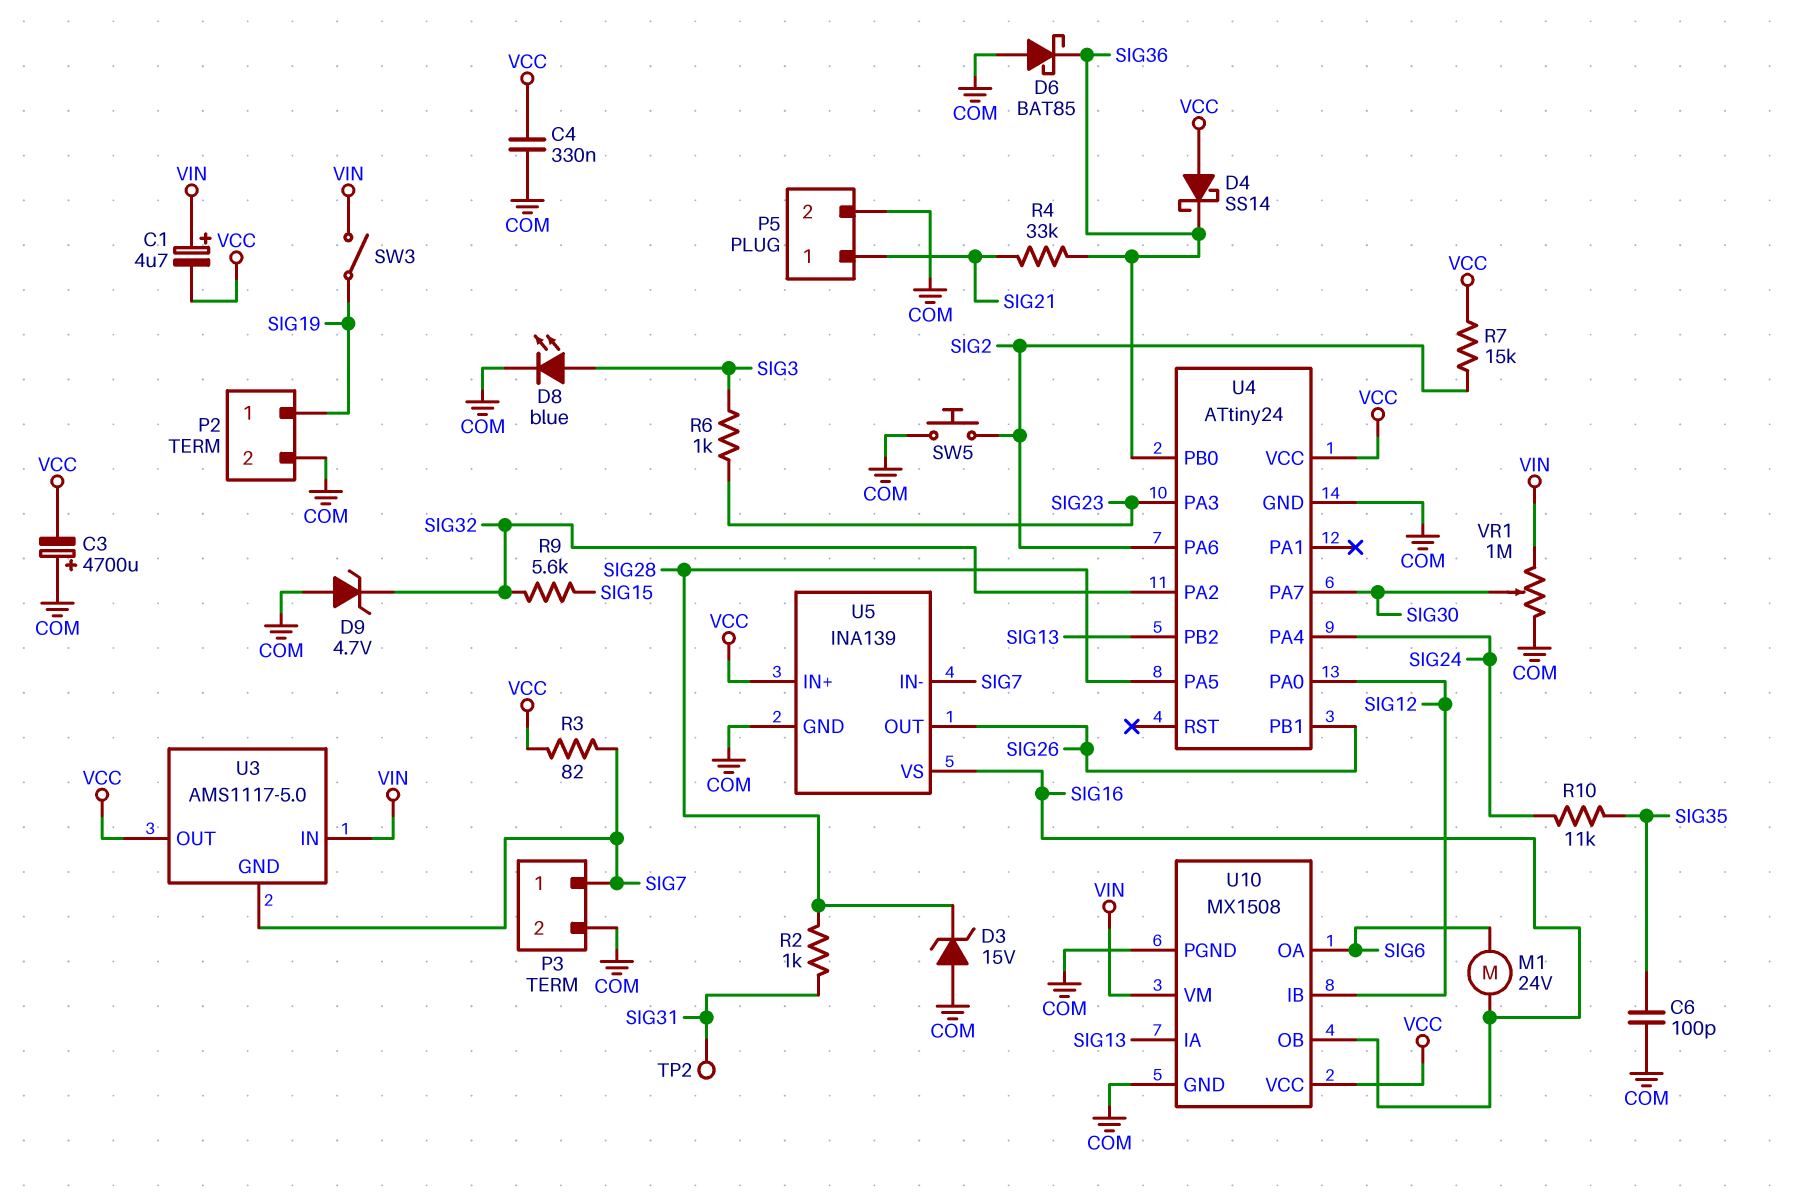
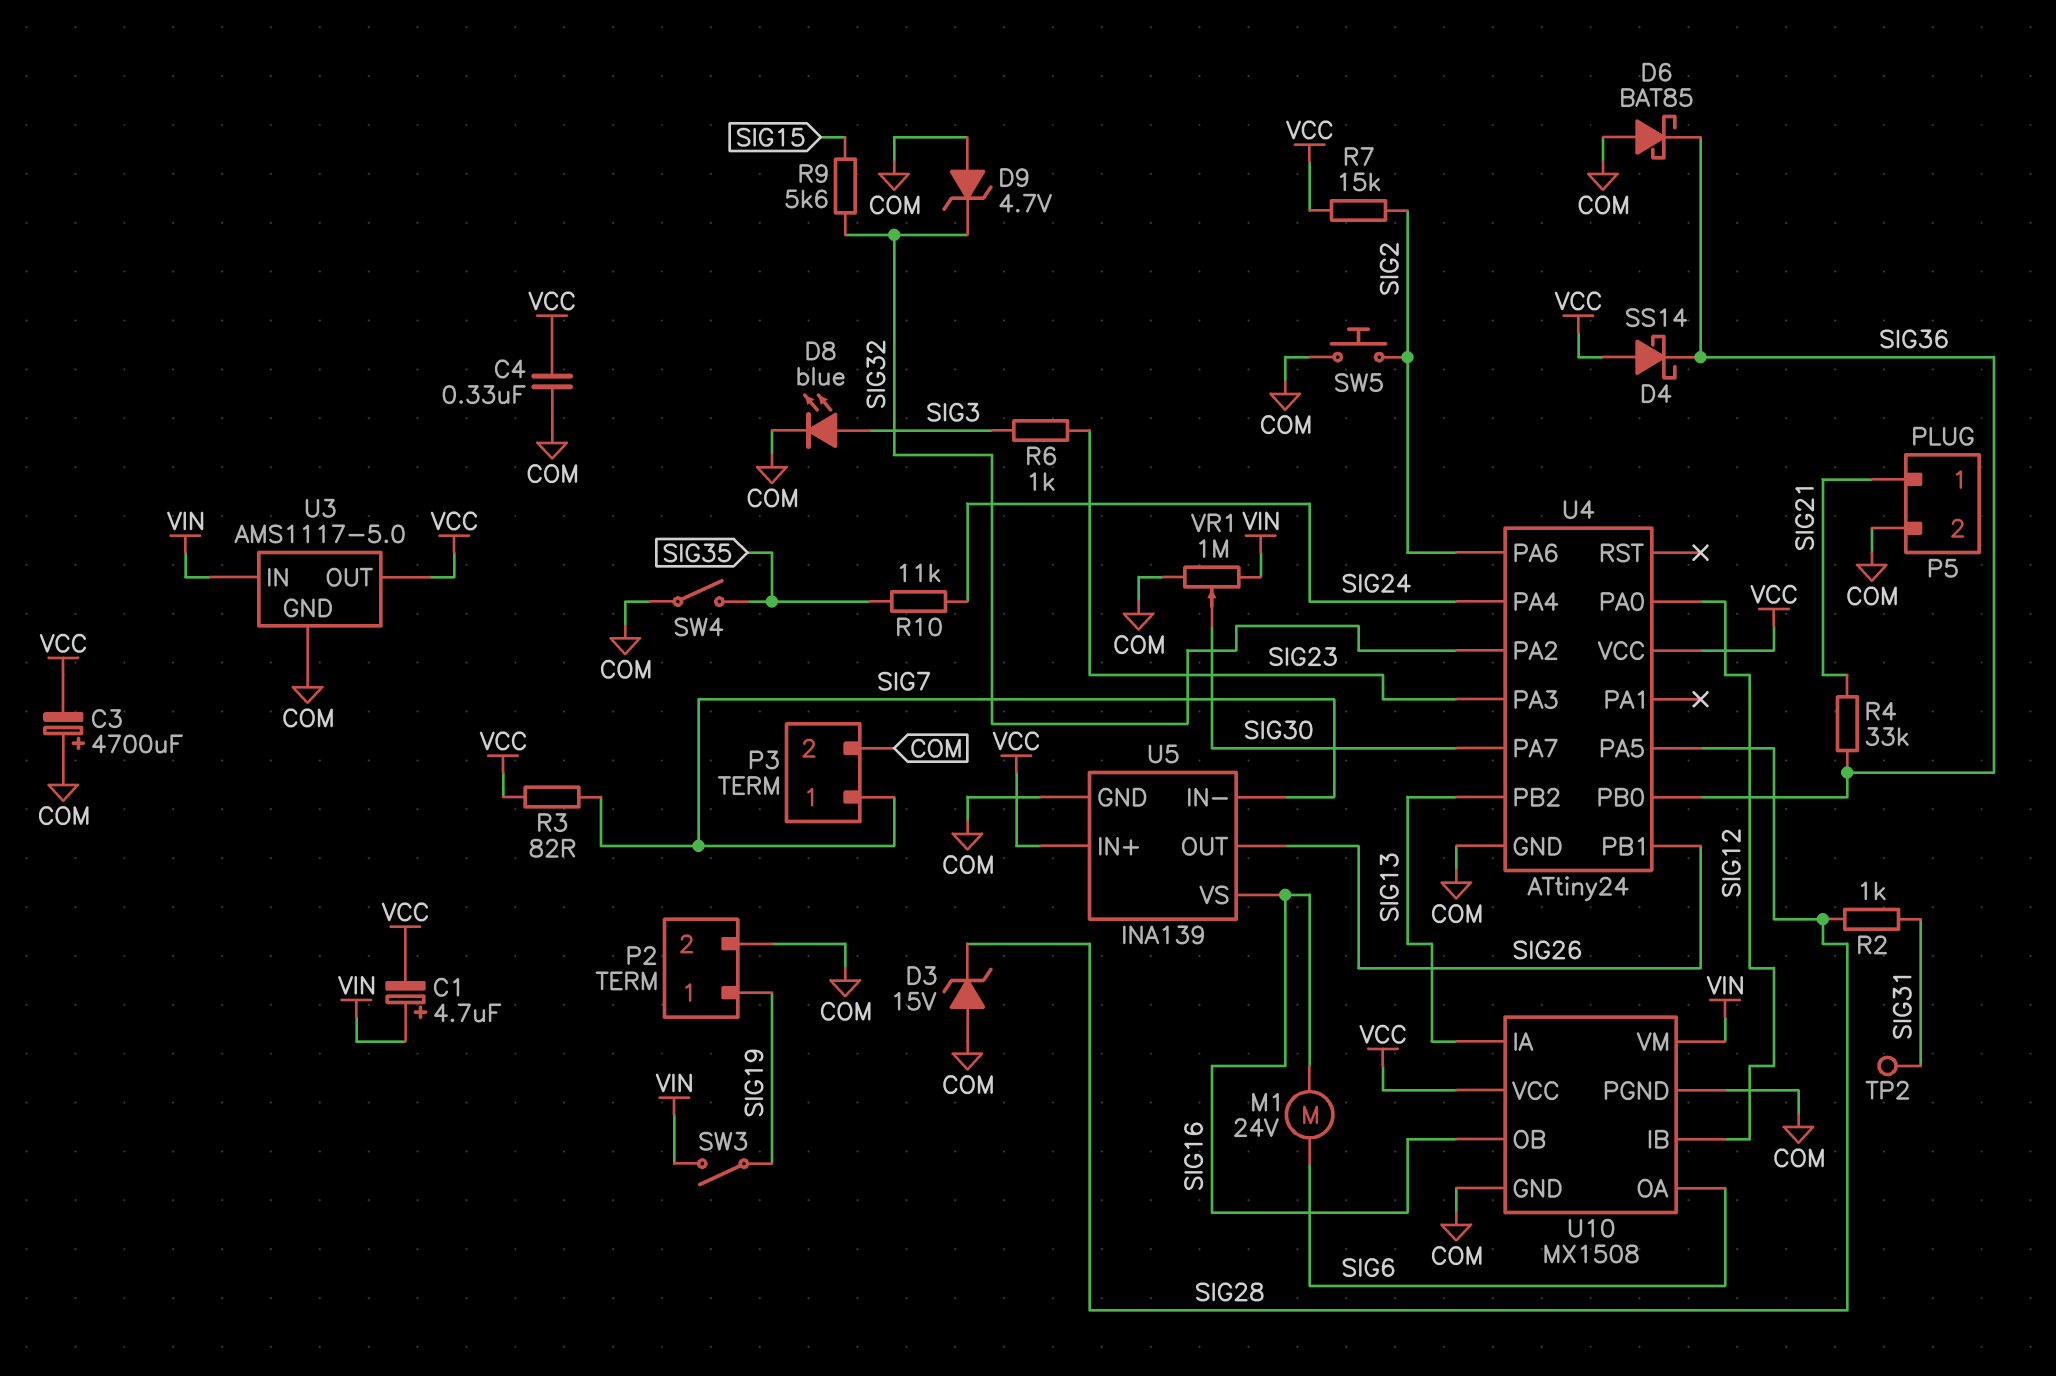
C6: 100pF (COM, SIG35) -> none
SW4: none -> switch (COM, SIG35)
U3 pin GND: SIG7 -> COM

